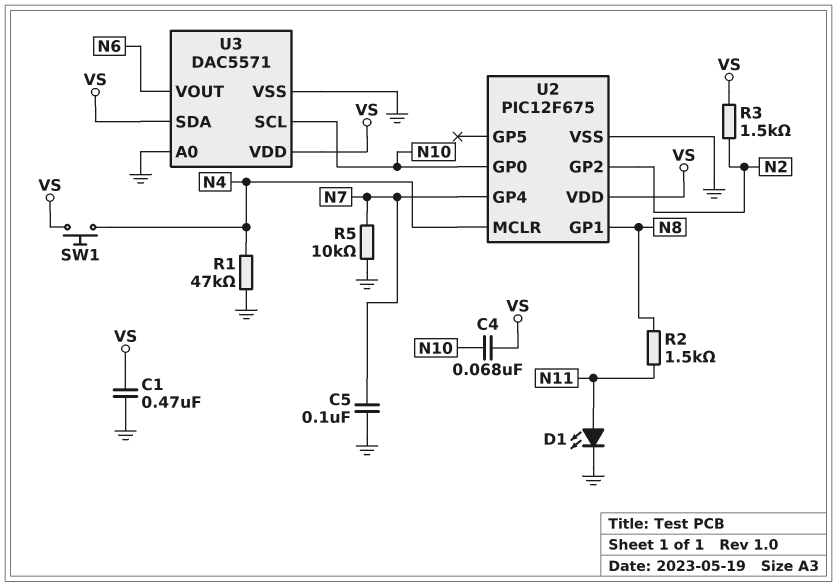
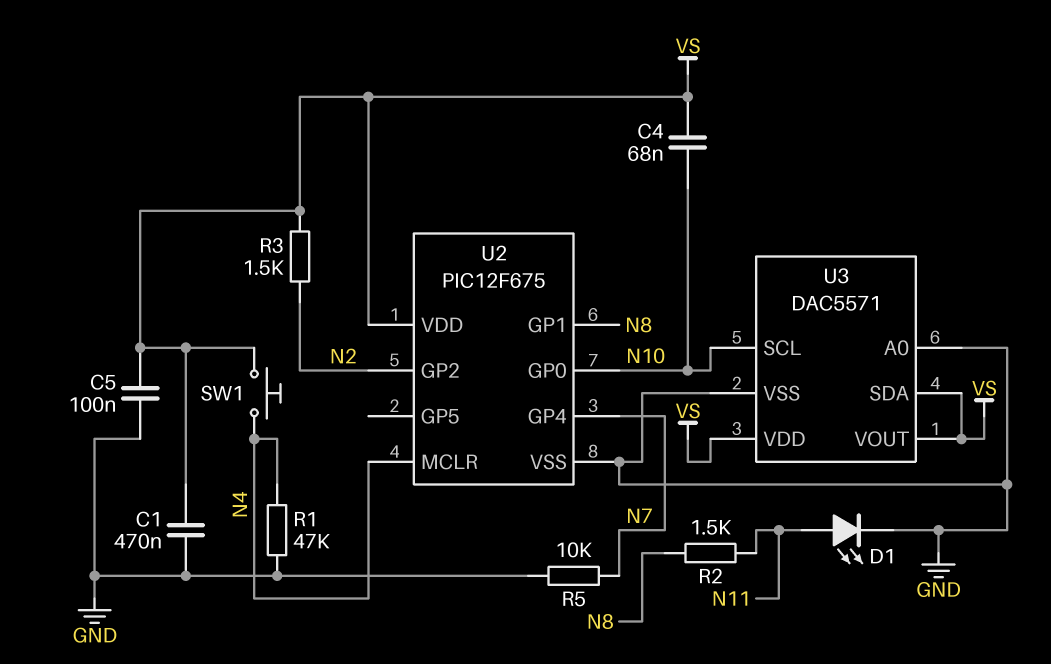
C5: 100nF (GND, N7) -> 100nF (GND, VS)
U3 pin VOUT: N6 -> VS

